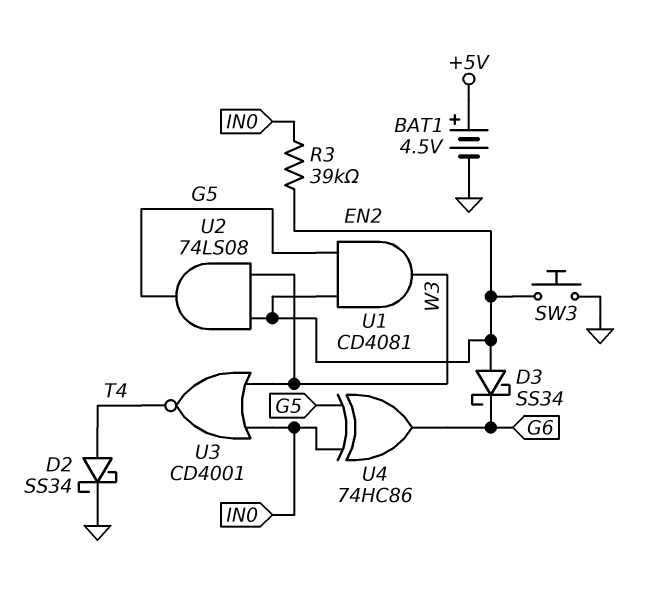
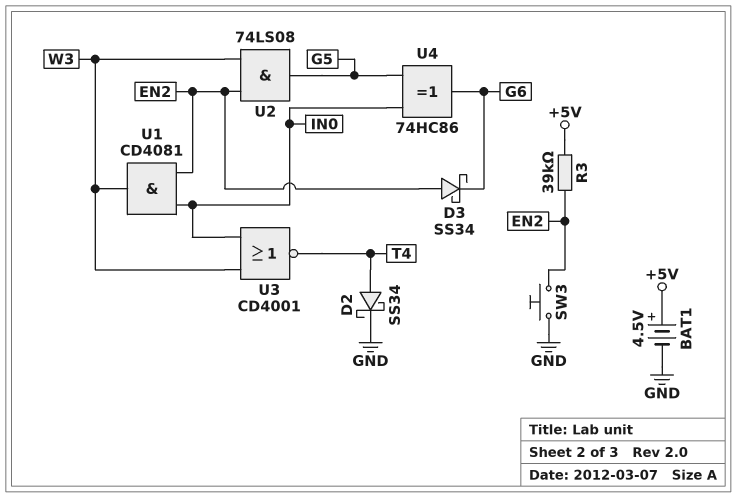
R3: 39k (EN2, IN0) -> 39k (+5V, EN2)
U1: AND CD4081 (in EN2, in G5, out W3) -> AND CD4081 (in EN2, in IN0, out W3)

